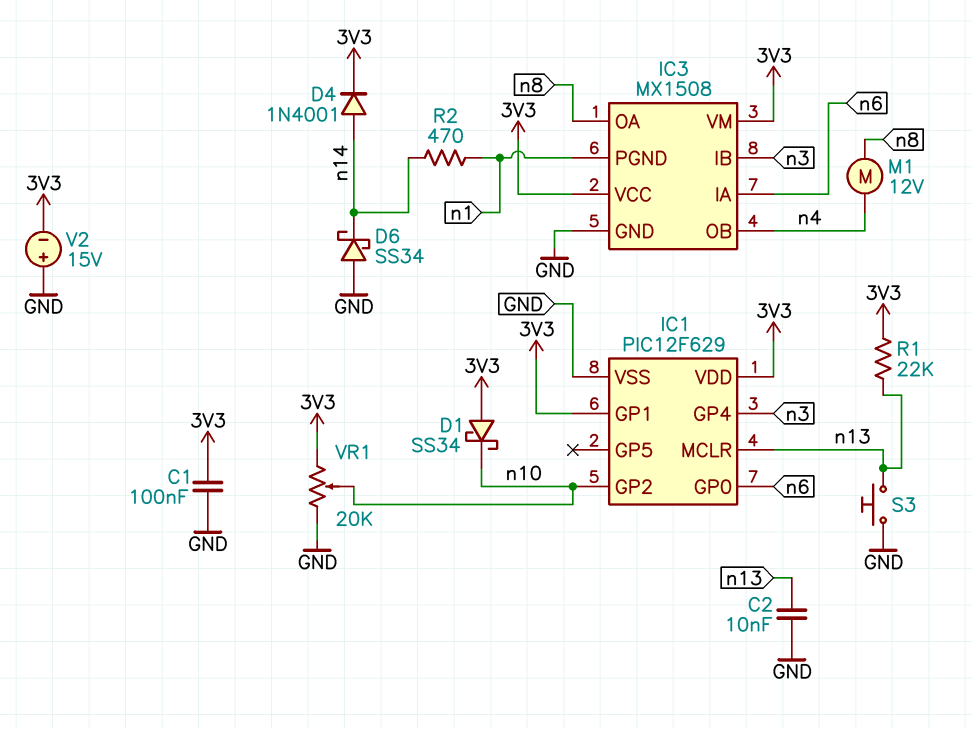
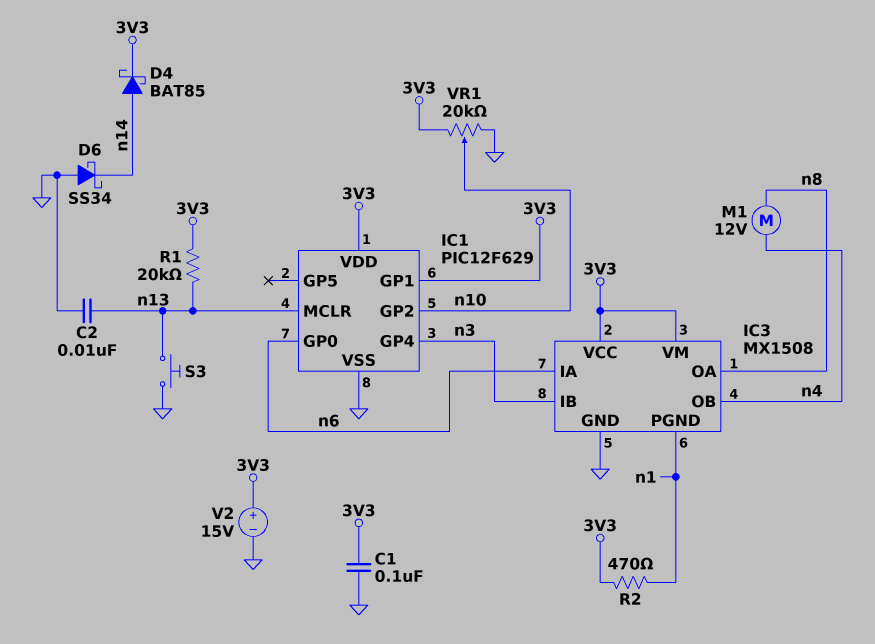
D1: schottky SS34 (A 3V3, K n10) -> none
D4: diode 1N4001 (A n14, K 3V3) -> schottky BAT85 (A n14, K 3V3)
R1: 22k (3V3, n13) -> 20k (3V3, n13)
R2: 470 (n1, n14) -> 470 (3V3, n1)
V2: 15V (plus GND, minus 3V3) -> 15V (plus 3V3, minus GND)

